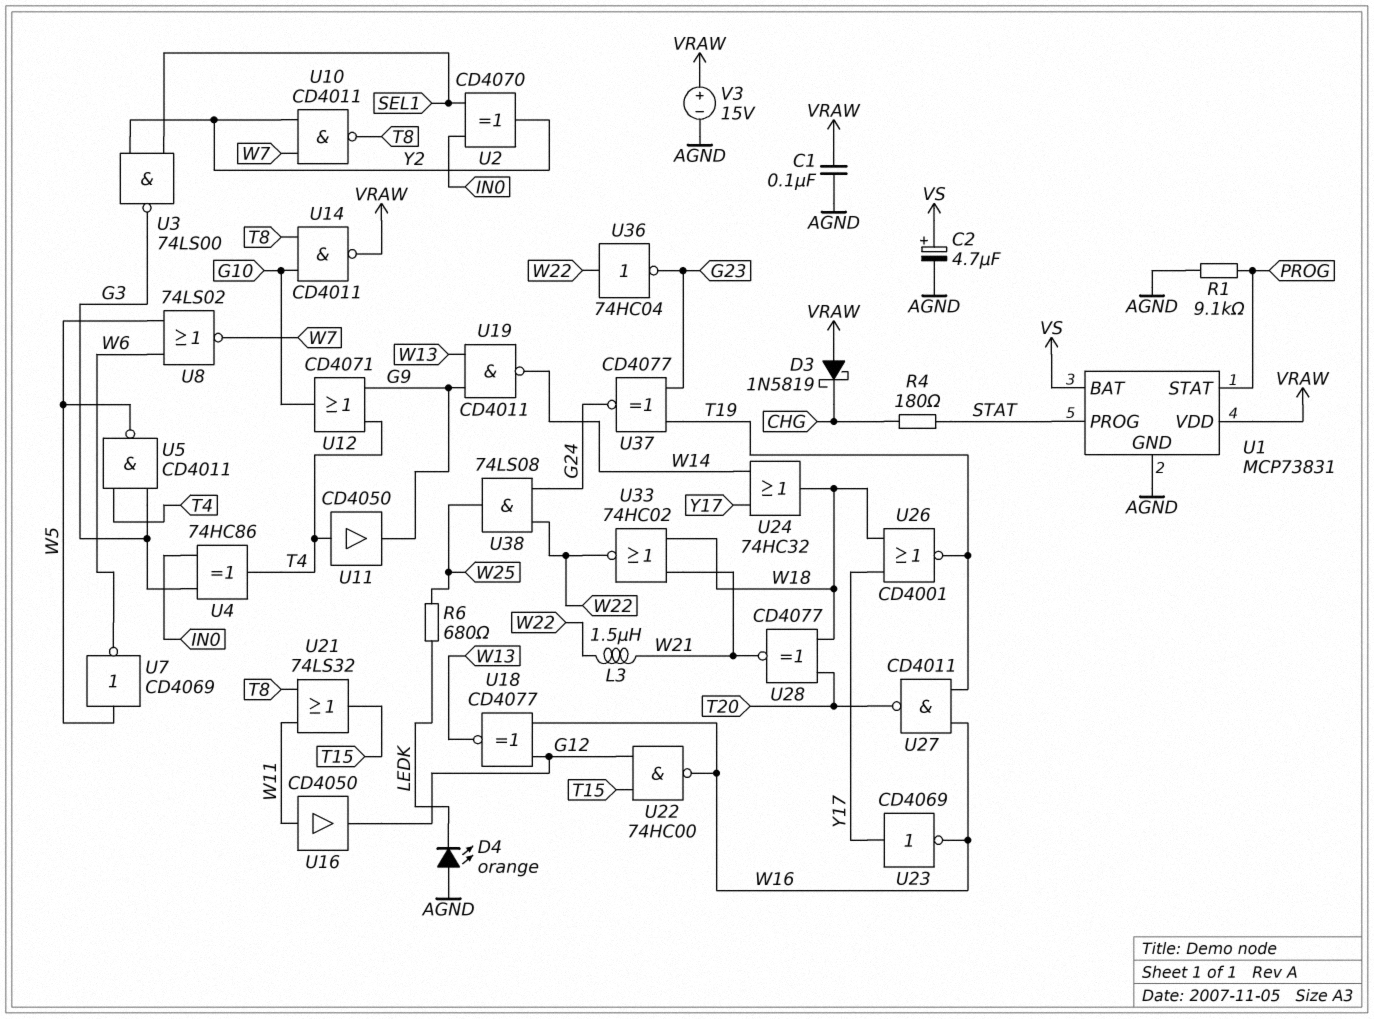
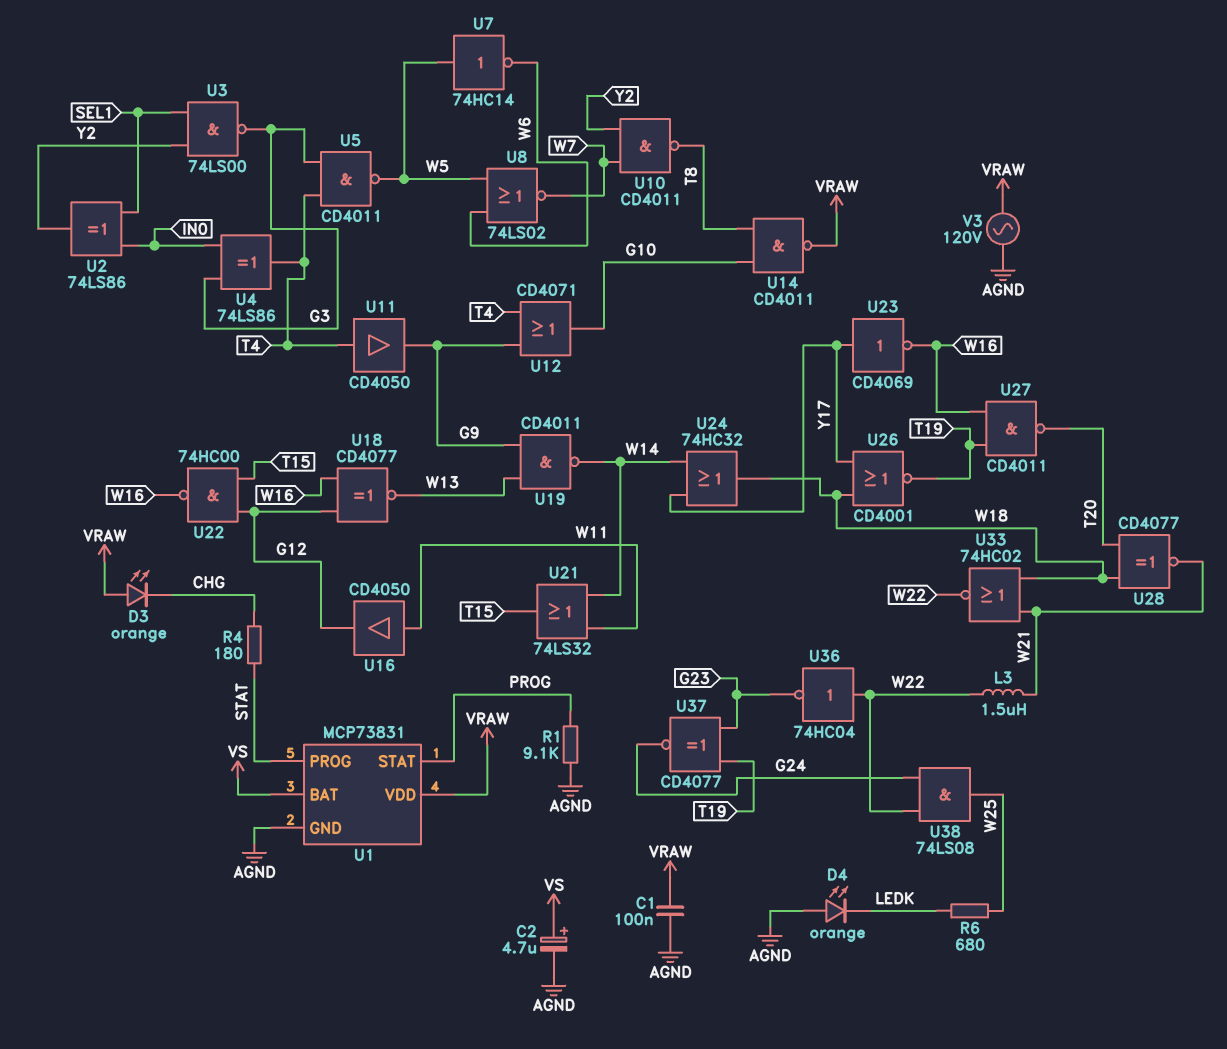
D3: schottky 1N5819 (A VRAW, K CHG) -> LED orange (A VRAW, K CHG)
U2: XOR CD4070 (in IN0, in SEL1, out Y2) -> XOR 74LS86 (in IN0, in SEL1, out Y2)
U4: XOR 74HC86 (in G3, in IN0, out T4) -> XOR 74LS86 (in G3, in IN0, out T4)
U7: NOT CD4069 (in W5, out W6) -> NOT 74HC14 (in W5, out W6)
U21: OR 74LS32 (in T8, in W11, out T15) -> OR 74LS32 (in W11, in W14, out T15)
V3: 15V (plus VRAW, minus AGND) -> AC 120V (AGND, VRAW)

